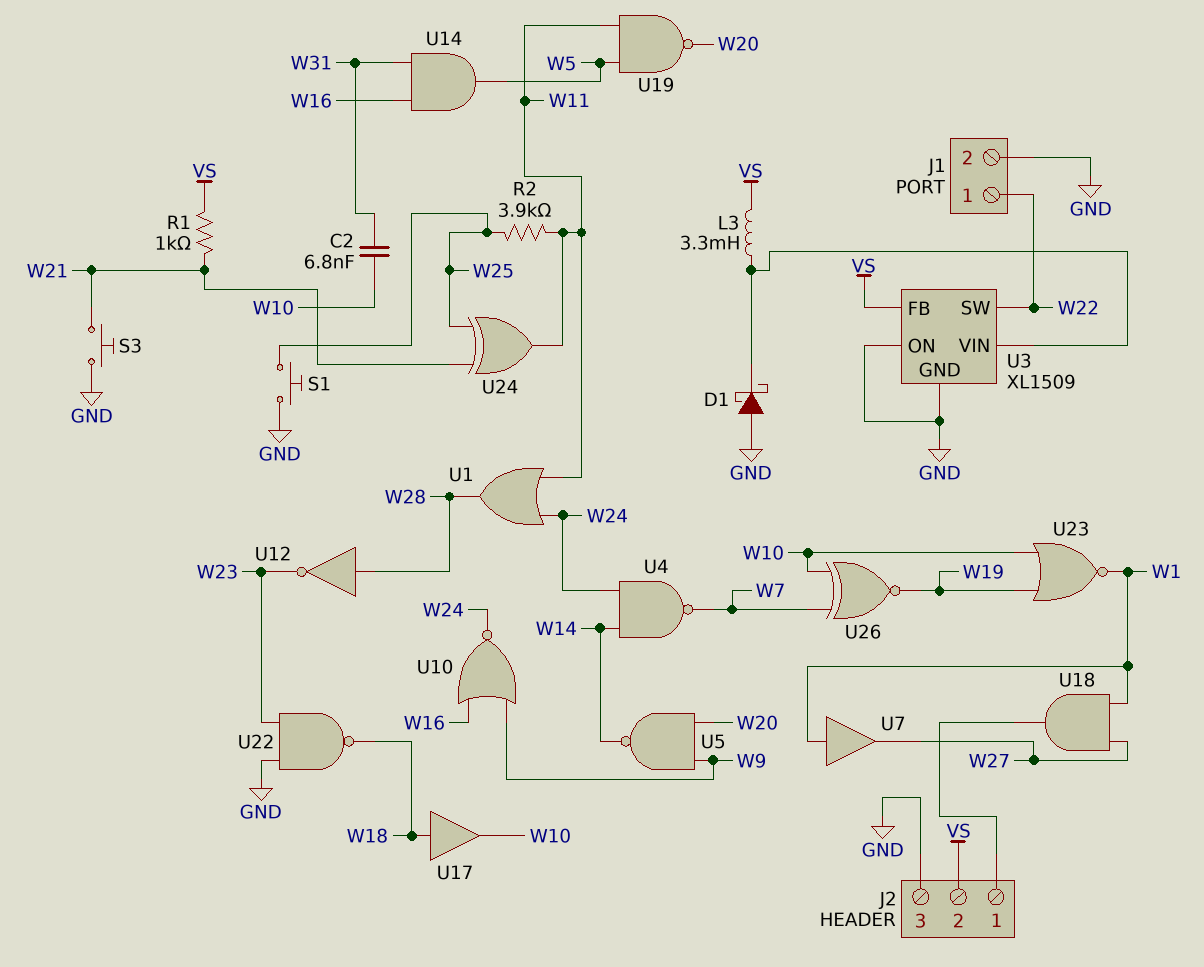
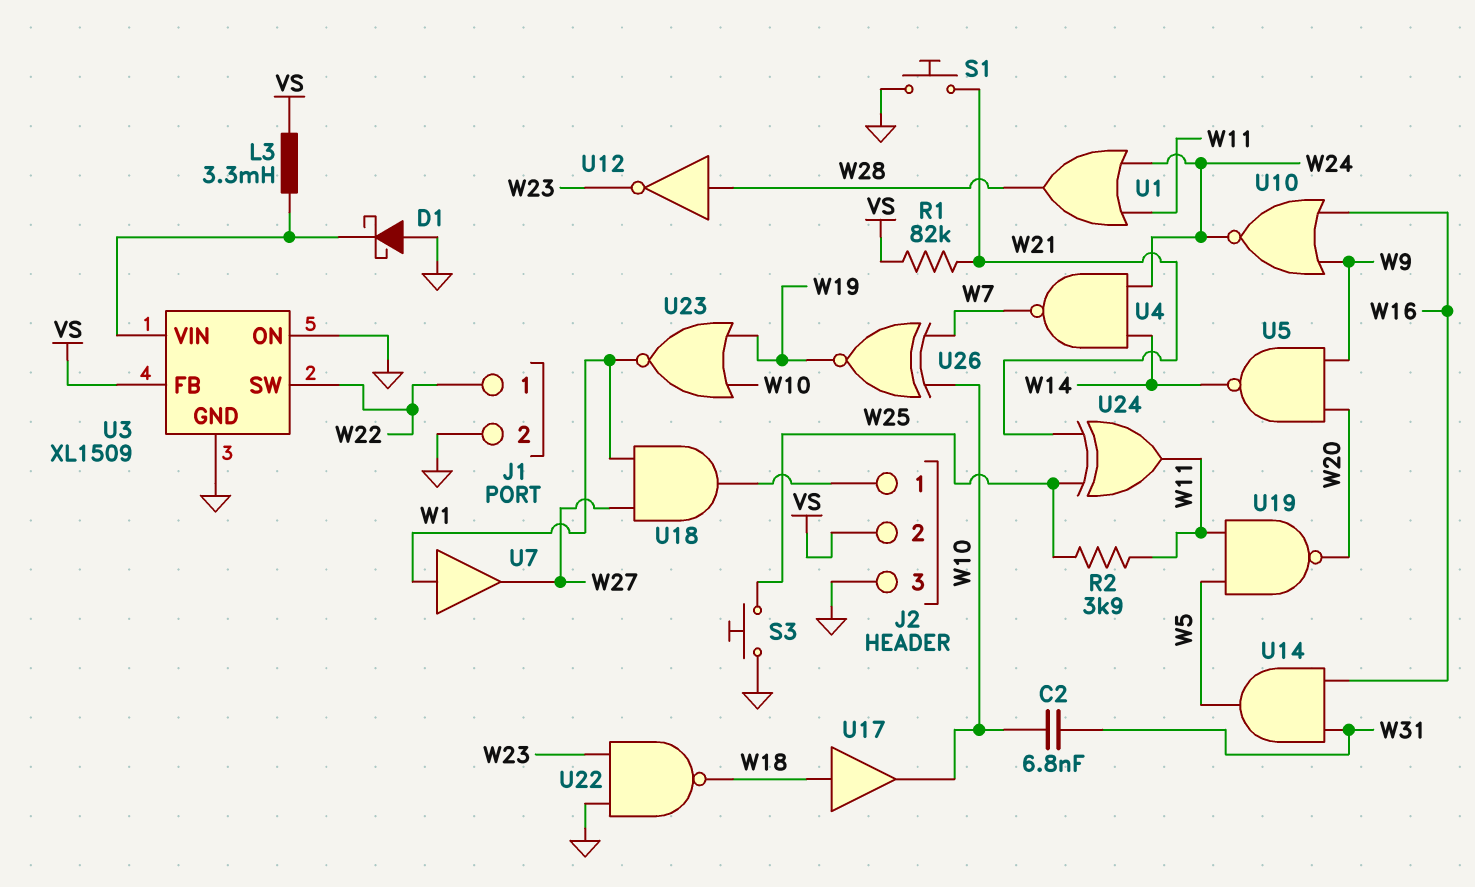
R1: 1k (VS, W21) -> 82k (VS, W21)
S1: button (GND, W25) -> button (GND, W21)
S3: button (GND, W21) -> button (GND, W25)

